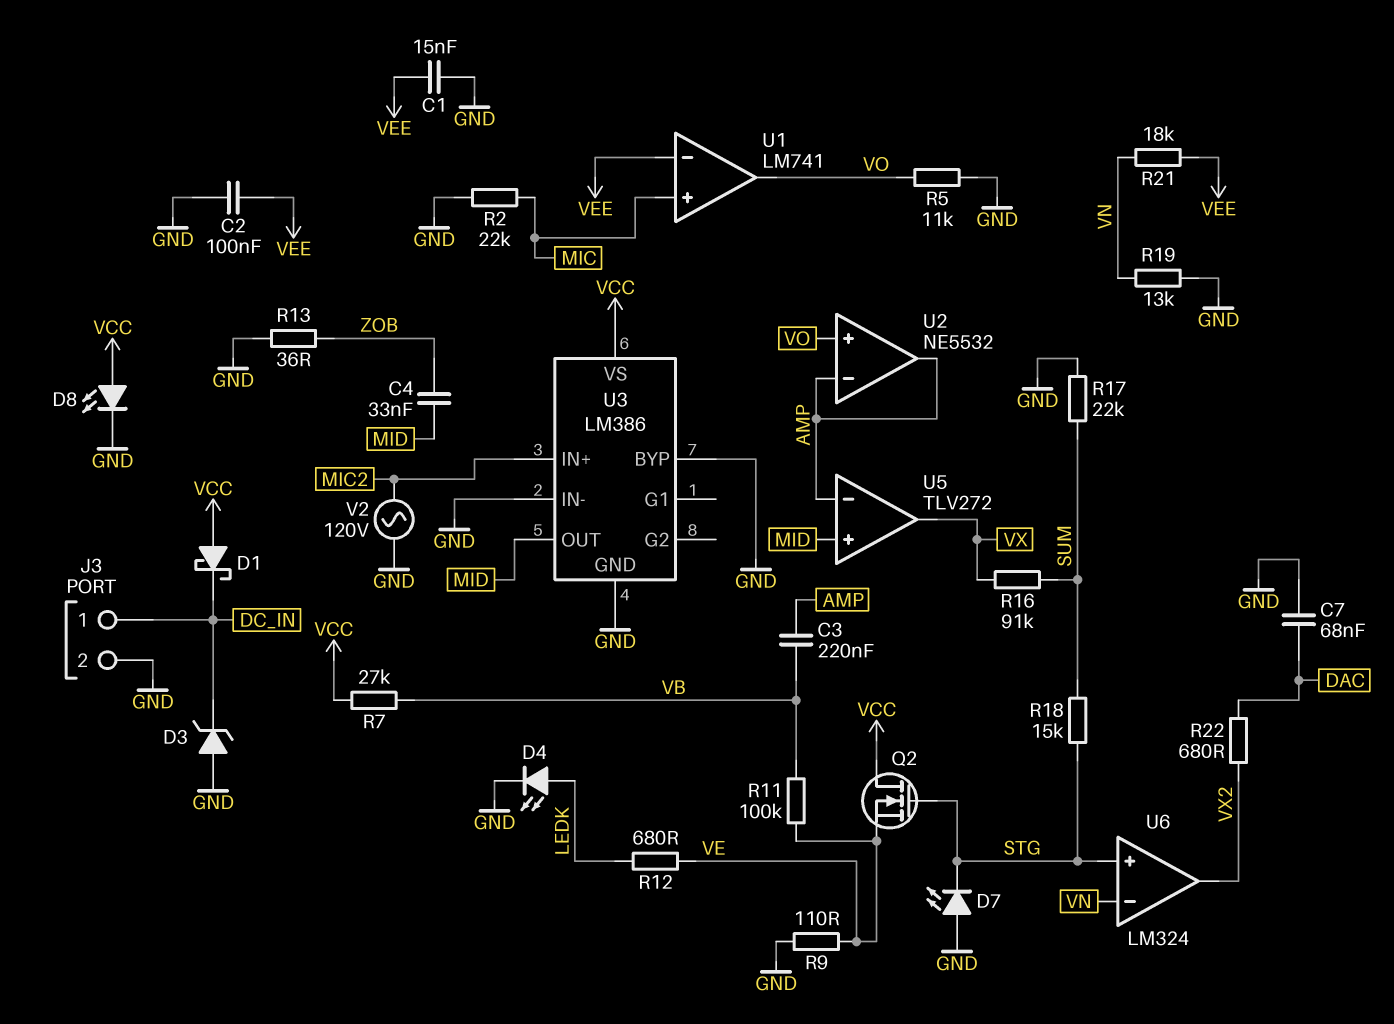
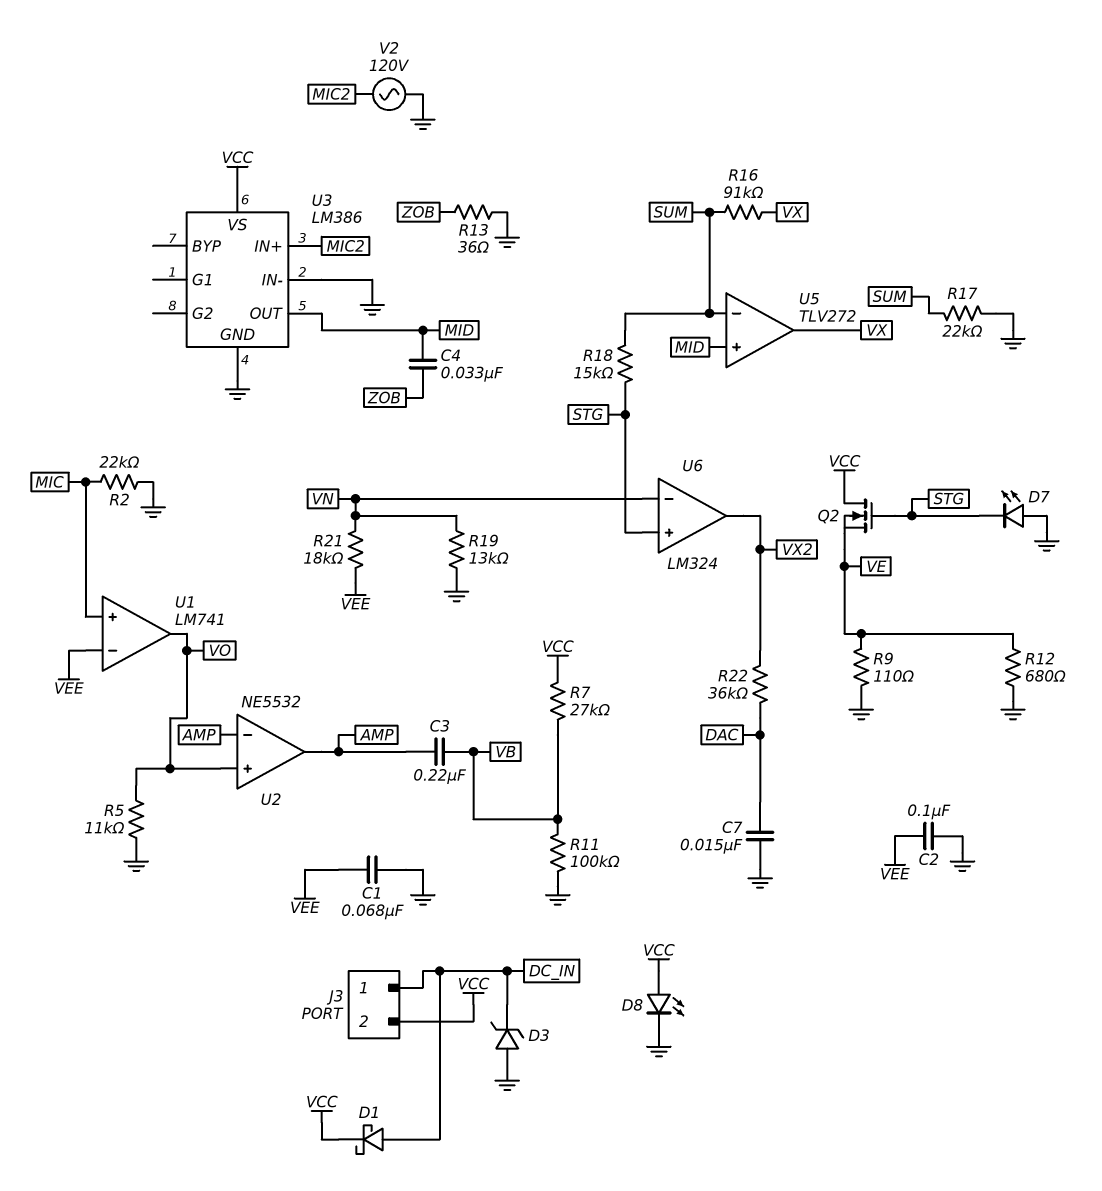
C1: 15nF (GND, VEE) -> 68nF (GND, VEE)
C7: 68nF (DAC, GND) -> 15nF (DAC, GND)
D1: schottky (A VCC, K DC_IN) -> schottky (A DC_IN, K VCC)
D4: LED (A LEDK, K GND) -> none
J3 pin 2: GND -> VCC
R11: 100k (VB, VE) -> 100k (GND, VB)
R12: 680 (LEDK, VE) -> 680 (GND, VE)
R22: 680 (DAC, VX2) -> 36k (DAC, VX2)
U3 pin BYP: GND -> none
U5 pin in-: AMP -> SUM

